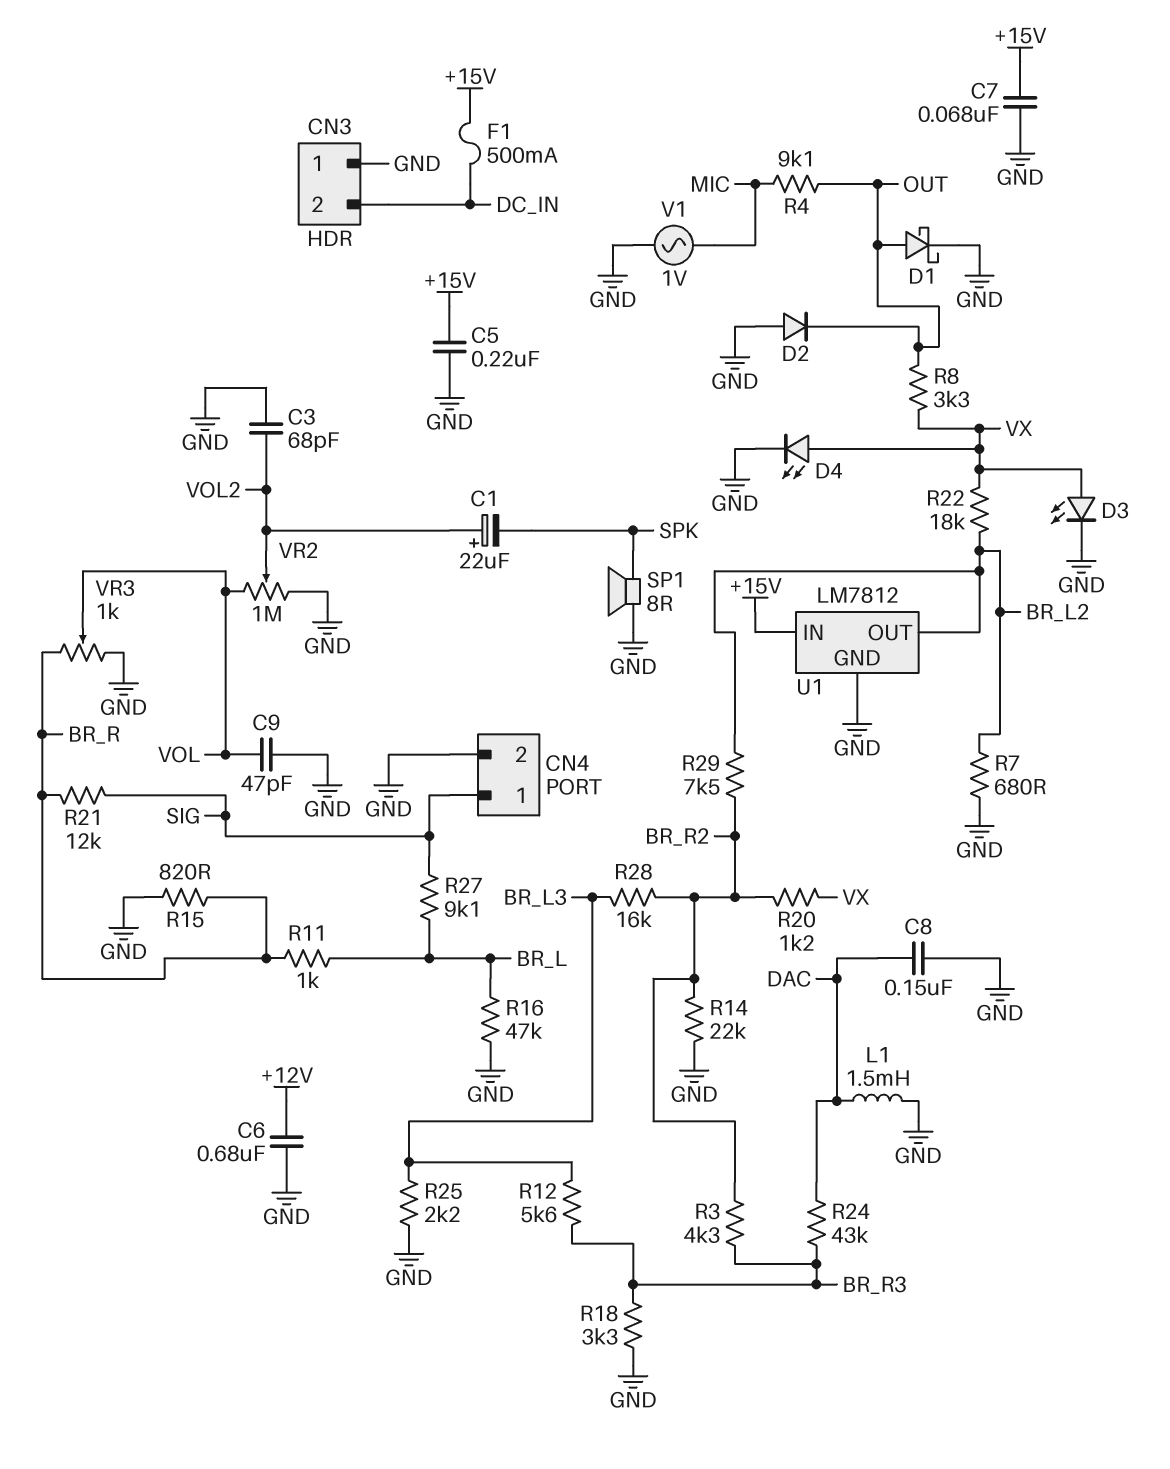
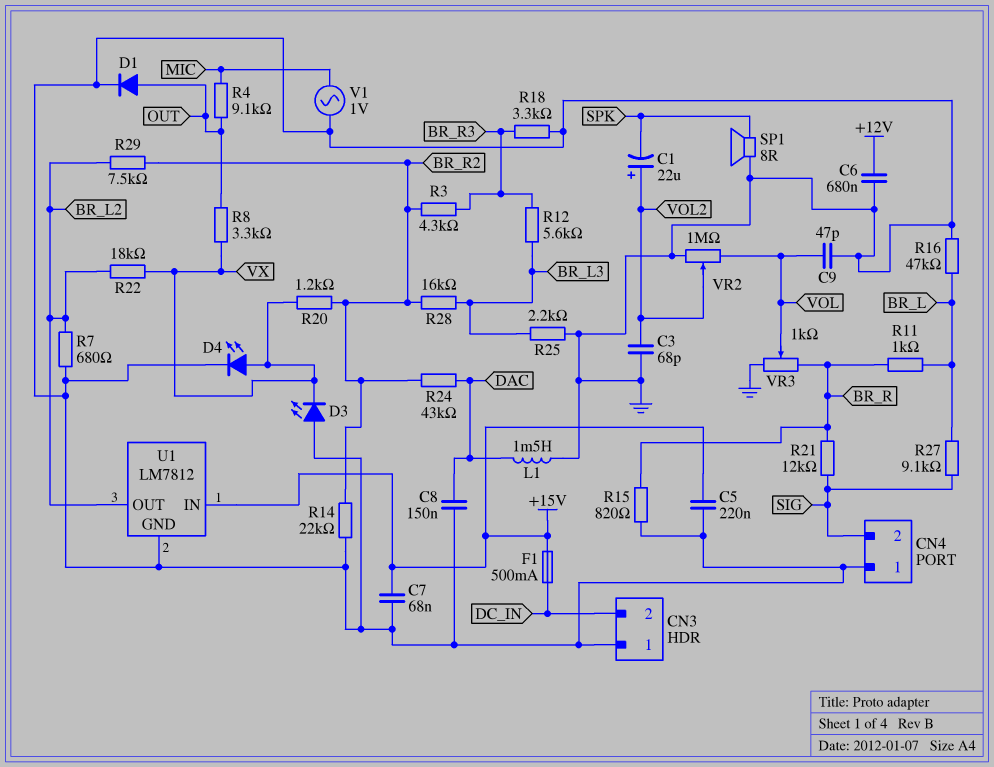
CN4 pin 1: SIG -> GND
CN4 pin 2: GND -> SIG
D1: schottky (A OUT, K GND) -> diode (A OUT, K GND)
D2: diode (A GND, K OUT) -> none
D3: LED (A VX, K GND) -> LED (A GND, K VX)
R24: 43k (BR_R3, DAC) -> 43k (BR_R2, DAC)

